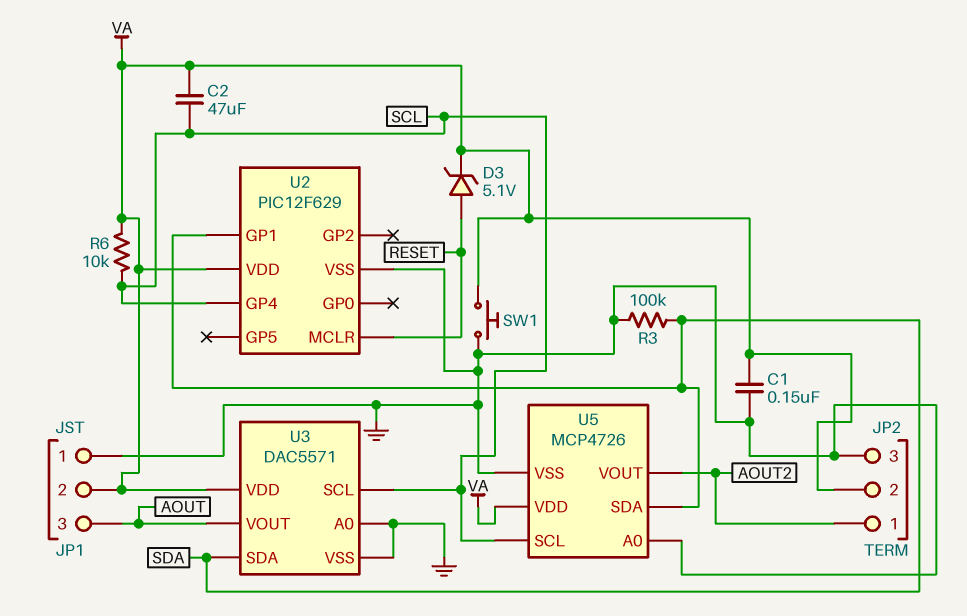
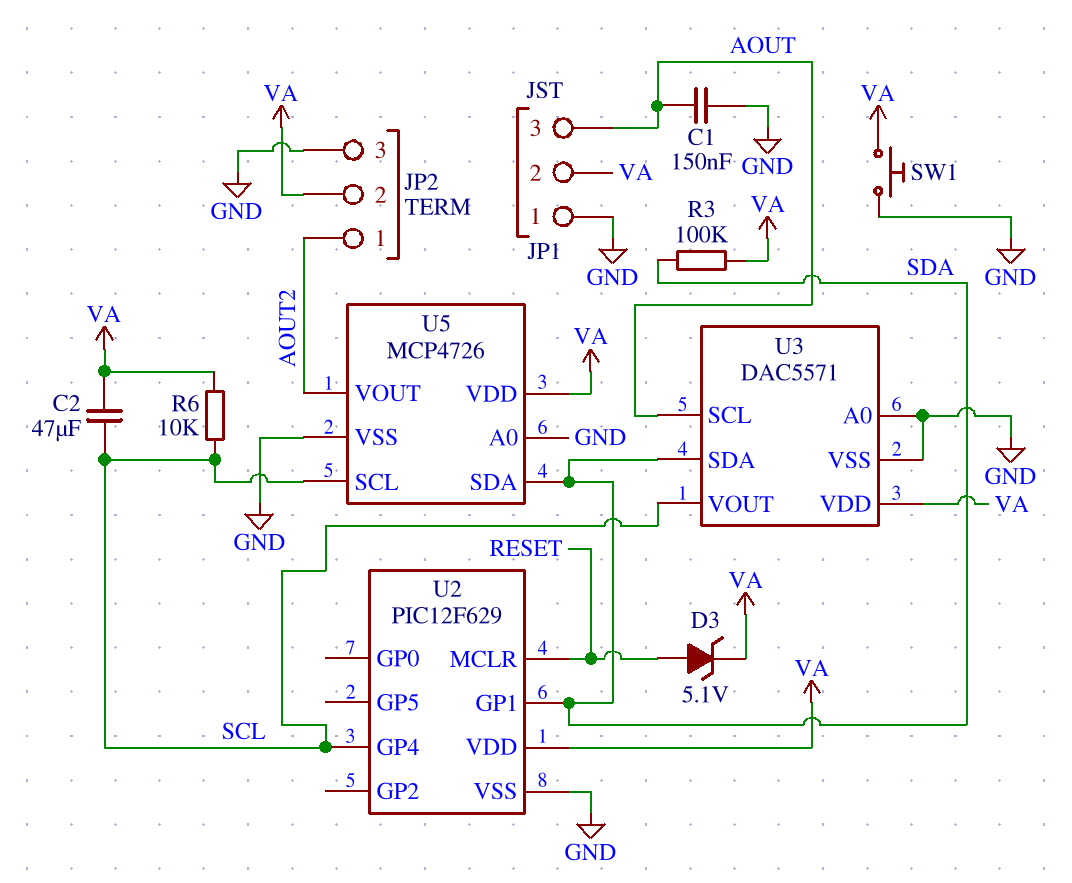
C1: 150nF (GND, VA) -> 150nF (AOUT, GND)
R3: 100k (GND, SDA) -> 100k (SDA, VA)
U3 pin SCL: SCL -> AOUT
U3 pin VOUT: AOUT -> SCL

